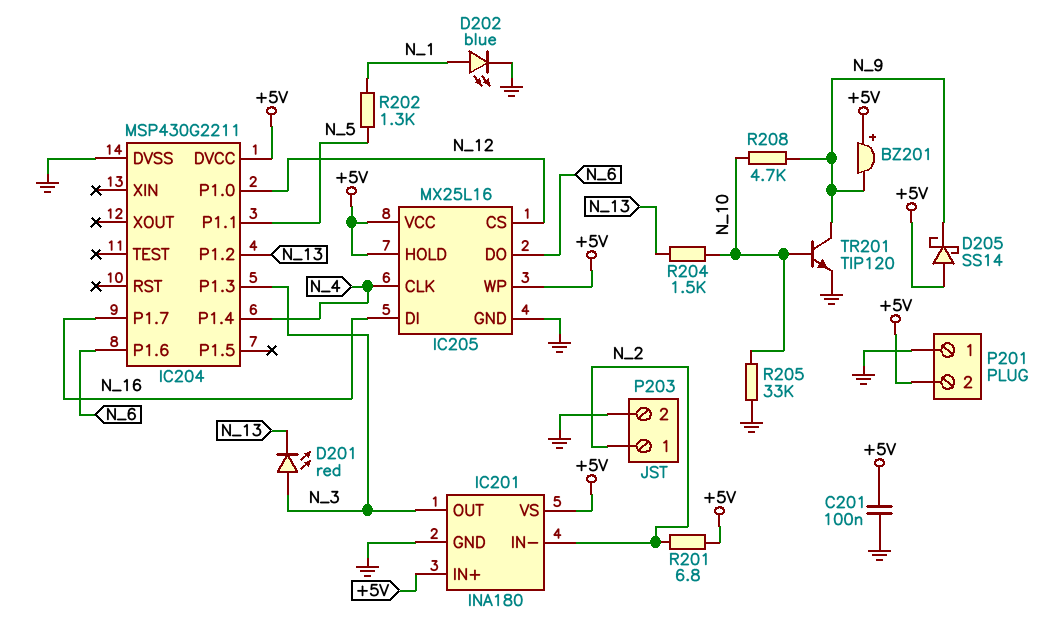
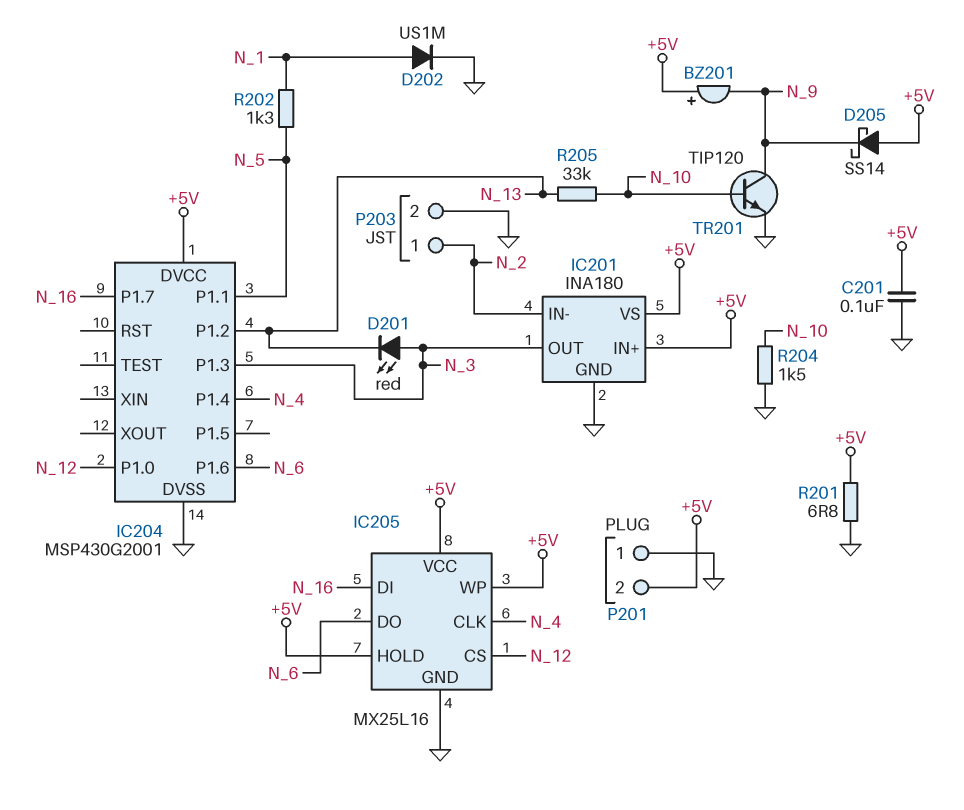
D202: LED blue (A N_1, K GND) -> diode US1M (A N_1, K GND)
IC204: MSP430G2211 -> MSP430G2001
R201: 6.8 (+5V, N_2) -> 6.8 (+5V, GND)
R204: 1.5k (N_10, N_13) -> 1.5k (GND, N_10)
R205: 33k (GND, N_10) -> 33k (N_10, N_13)
R208: 4.7k (N_9, N_10) -> none

